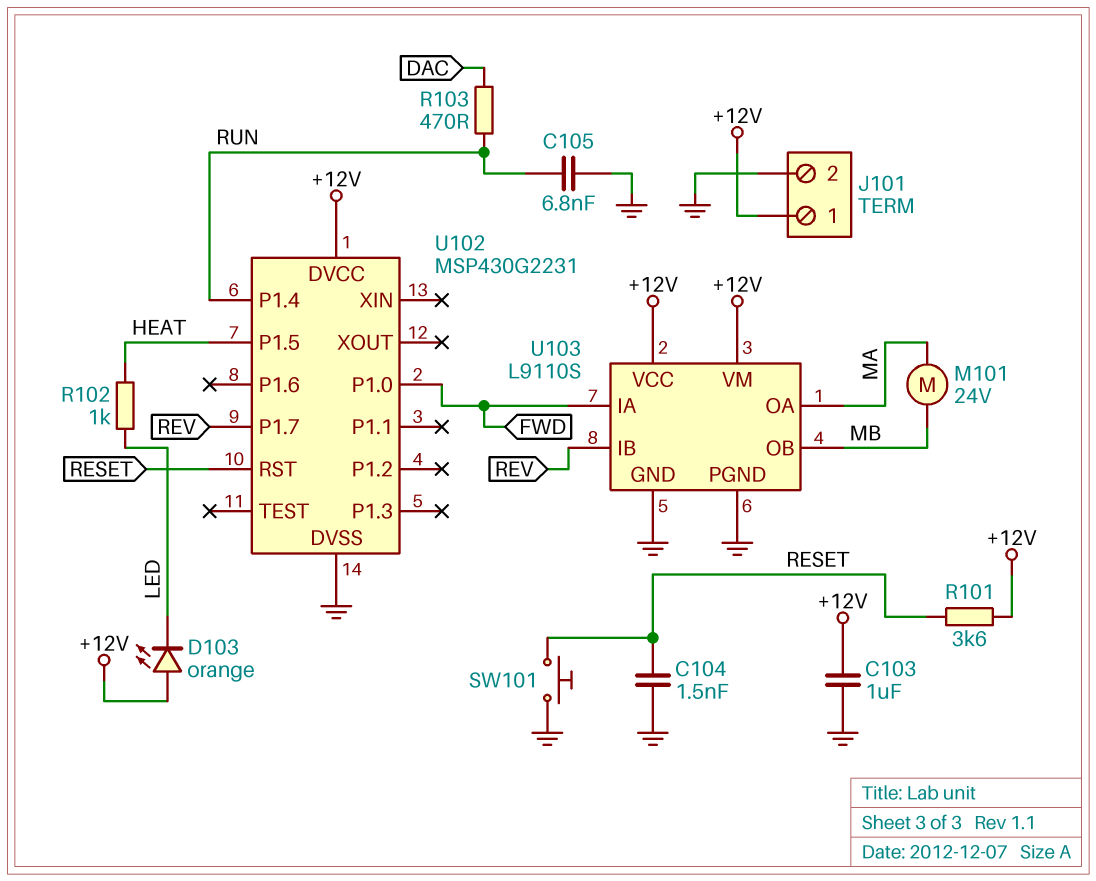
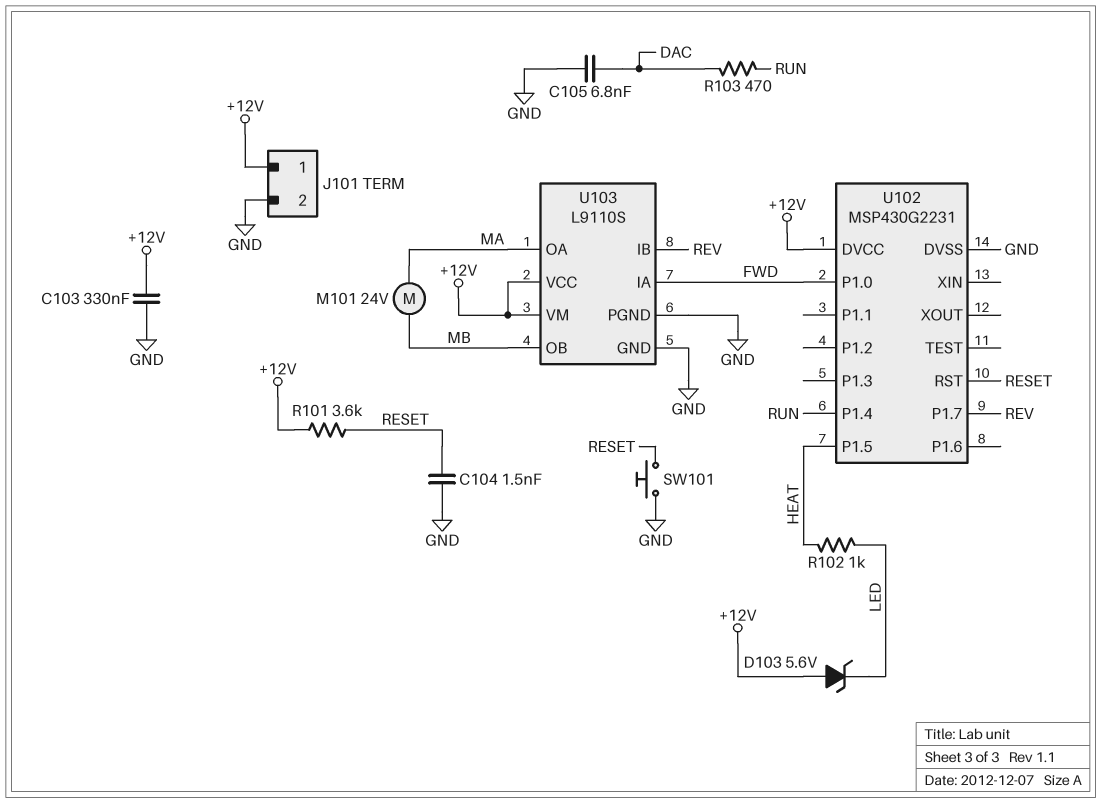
C103: 1uF (+12V, GND) -> 330nF (+12V, GND)
C105: 6.8nF (GND, RUN) -> 6.8nF (DAC, GND)
D103: LED orange (A +12V, K LED) -> zener 5.6V (A +12V, K LED)

